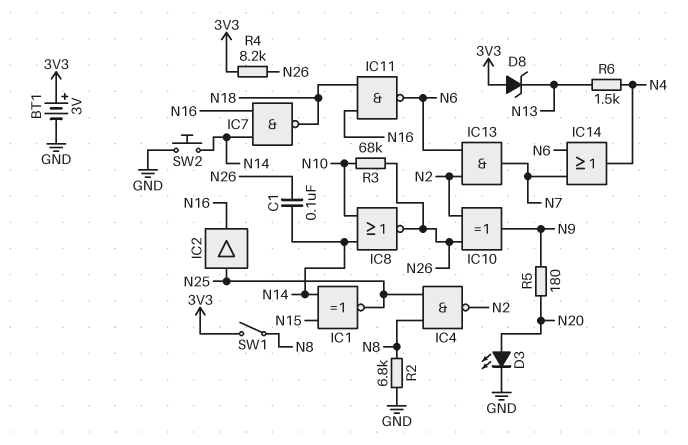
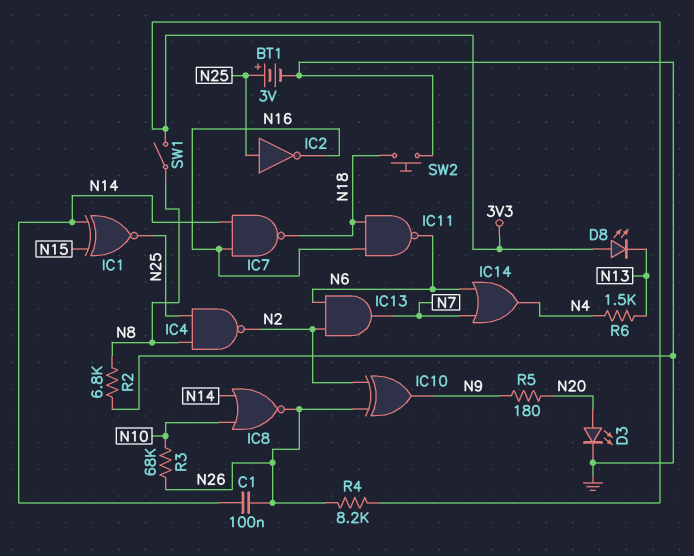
BT1: 3V (plus 3V3, minus GND) -> 3V (plus N25, minus GND)
D8: zener (A 3V3, K N13) -> LED (A 3V3, K N13)
IC2: buffer (in N25, out N16) -> NOT (in N25, out N16)
SW2: button (GND, N14) -> button (GND, N18)

